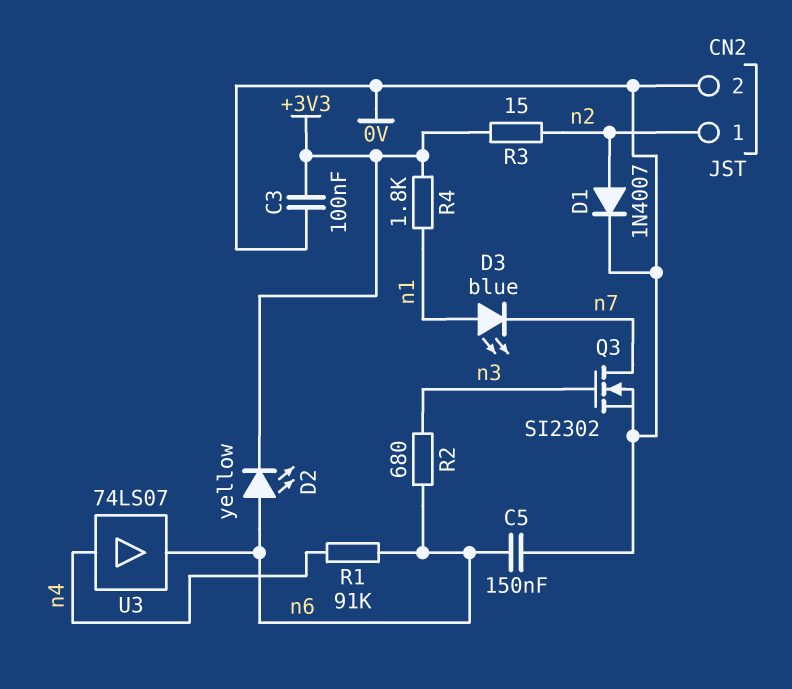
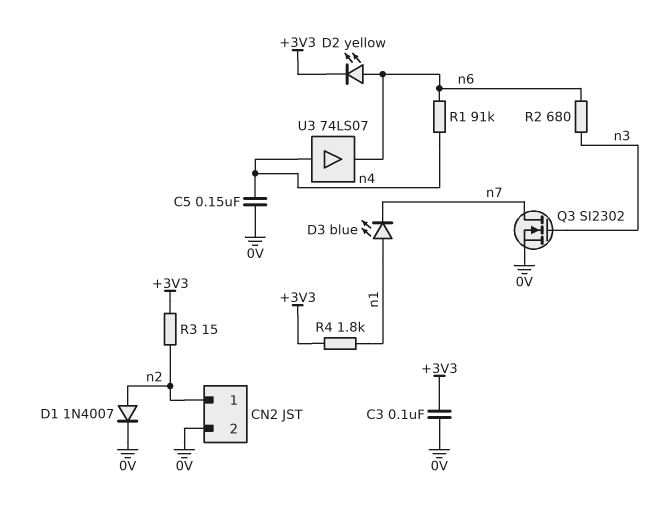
C5: 150nF (0V, n6) -> 150nF (0V, n4)

